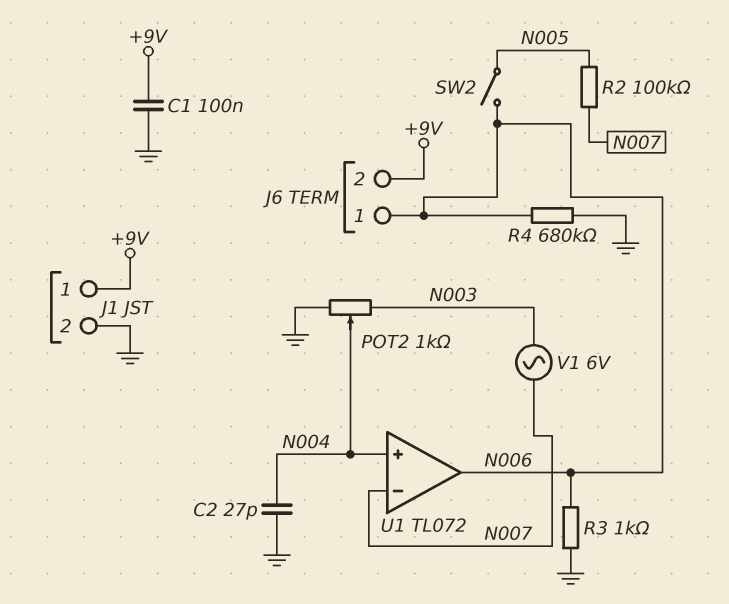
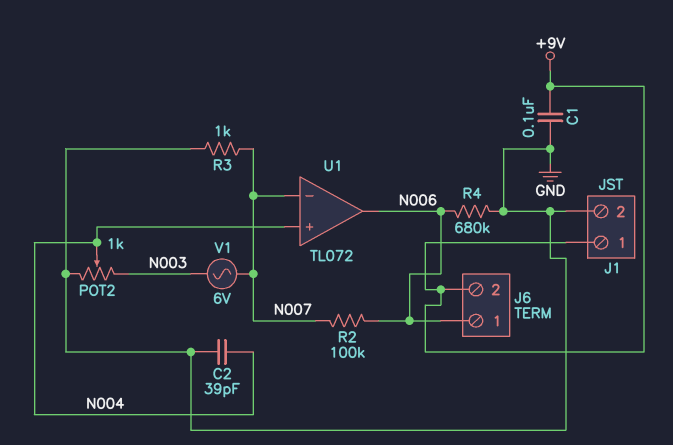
C2: 27pF (GND, N004) -> 39pF (GND, N004)
R2: 100k (N005, N007) -> 100k (N006, N007)
R3: 1k (GND, N006) -> 1k (GND, N007)
SW2: switch (N005, N006) -> none

